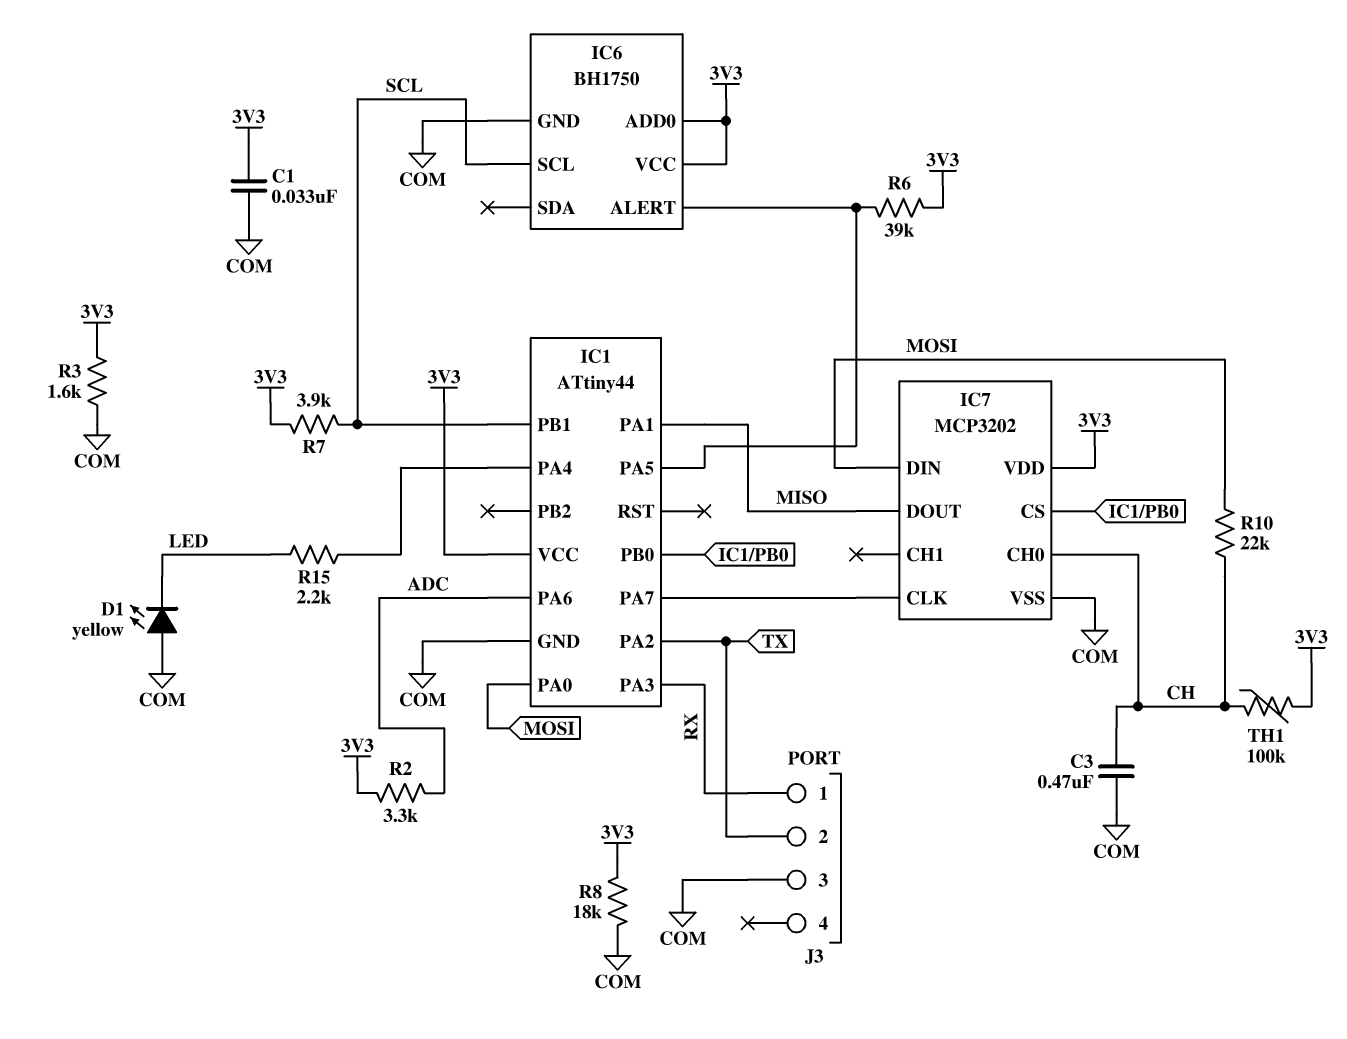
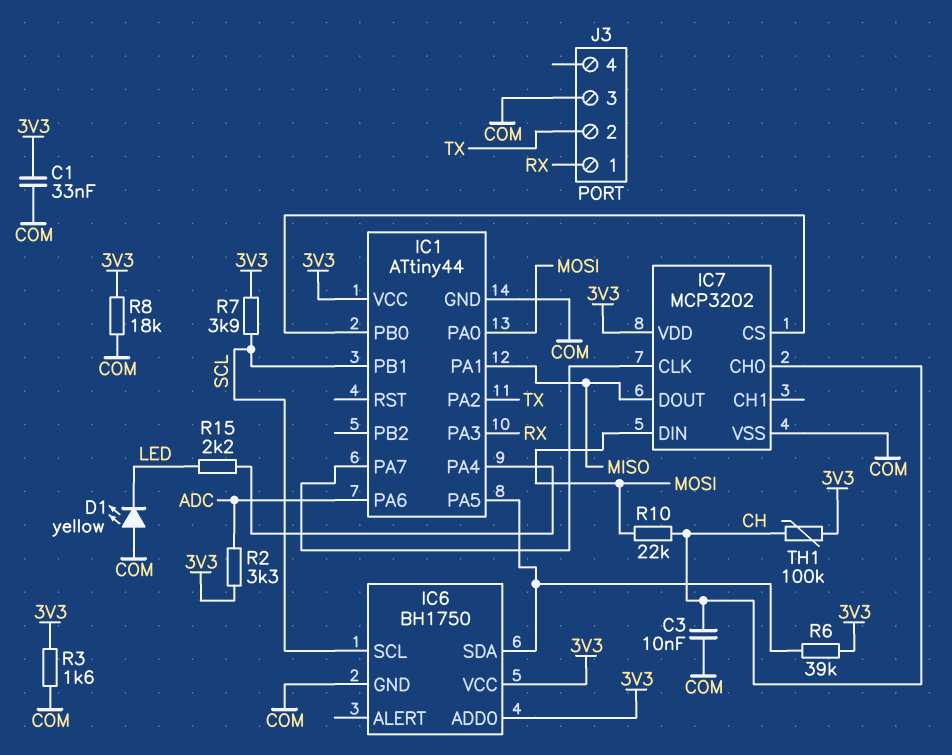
C3: 470nF (CH, COM) -> 10nF (CH, COM)
IC6 pin ALERT: IC1/PA5 -> none
IC6 pin SDA: none -> IC1/PA5

